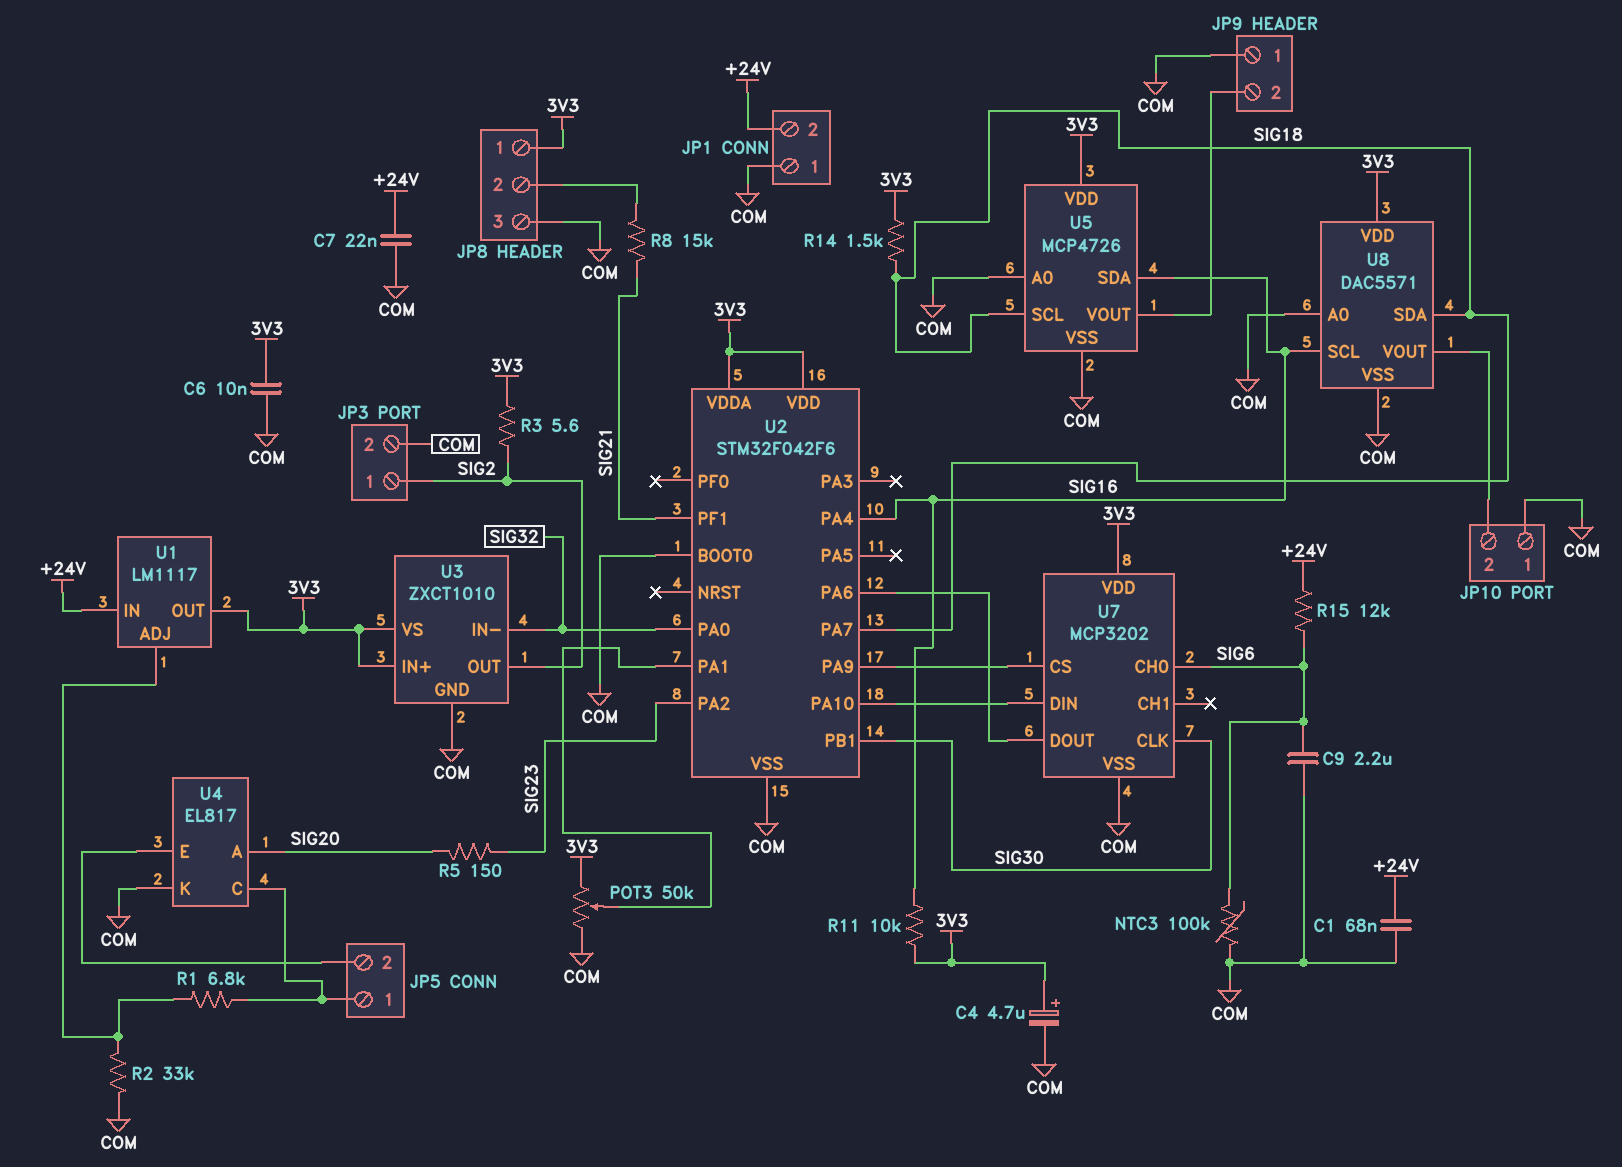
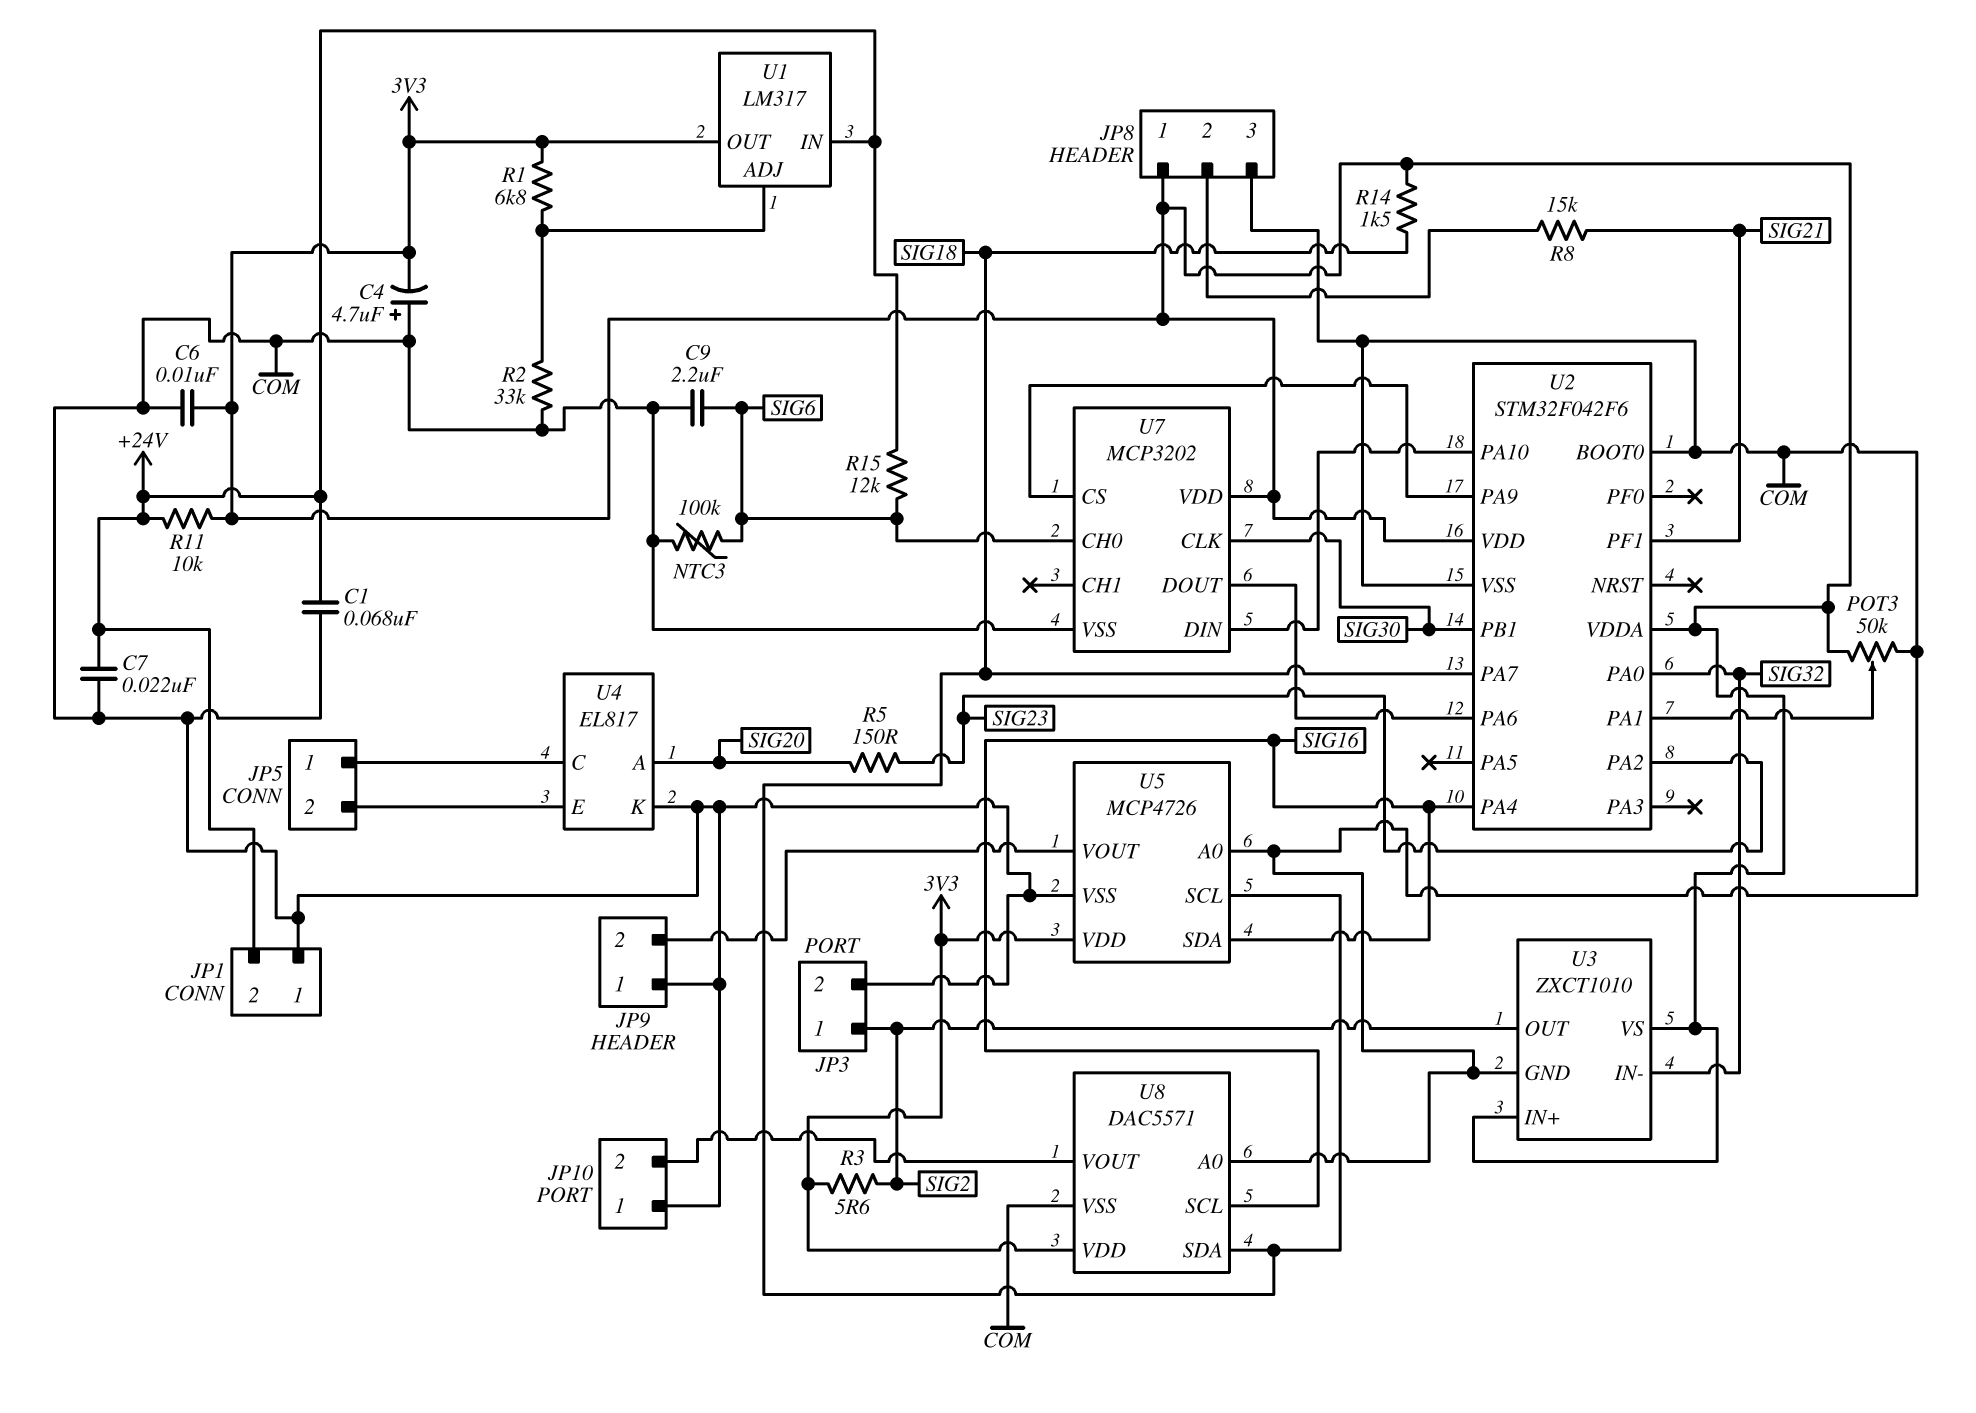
C4: 4.7uF (plus 3V3, minus COM) -> 4.7uF (plus COM, minus 3V3)
R1: 6.8k (JP5/1, U1/ADJ) -> 6.8k (3V3, U1/ADJ)
R11: 10k (3V3, SIG16) -> 10k (+24V, 3V3)
U1: LM1117 -> LM317

